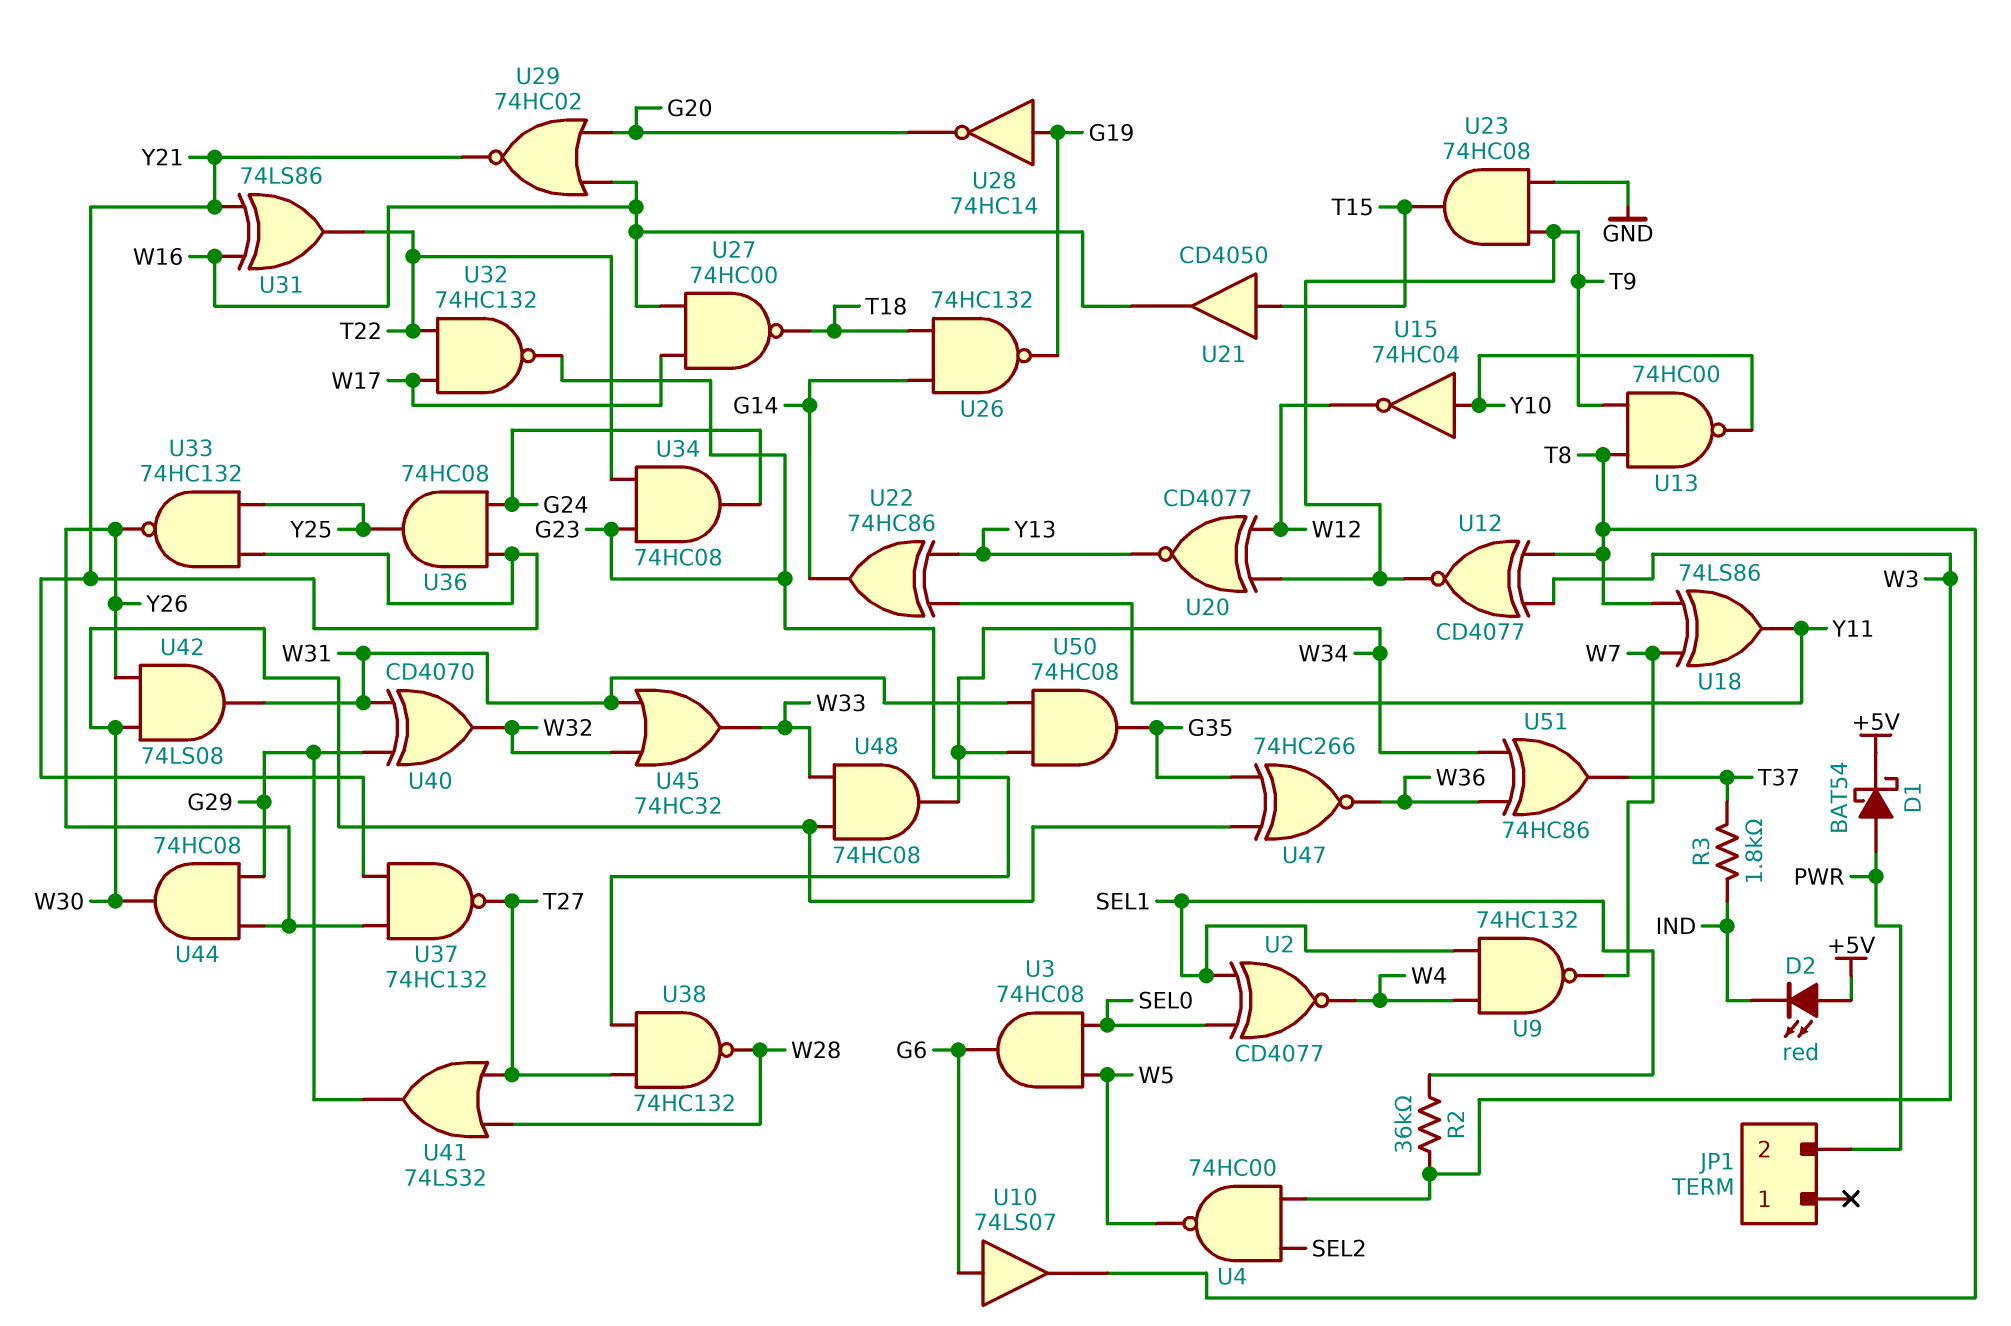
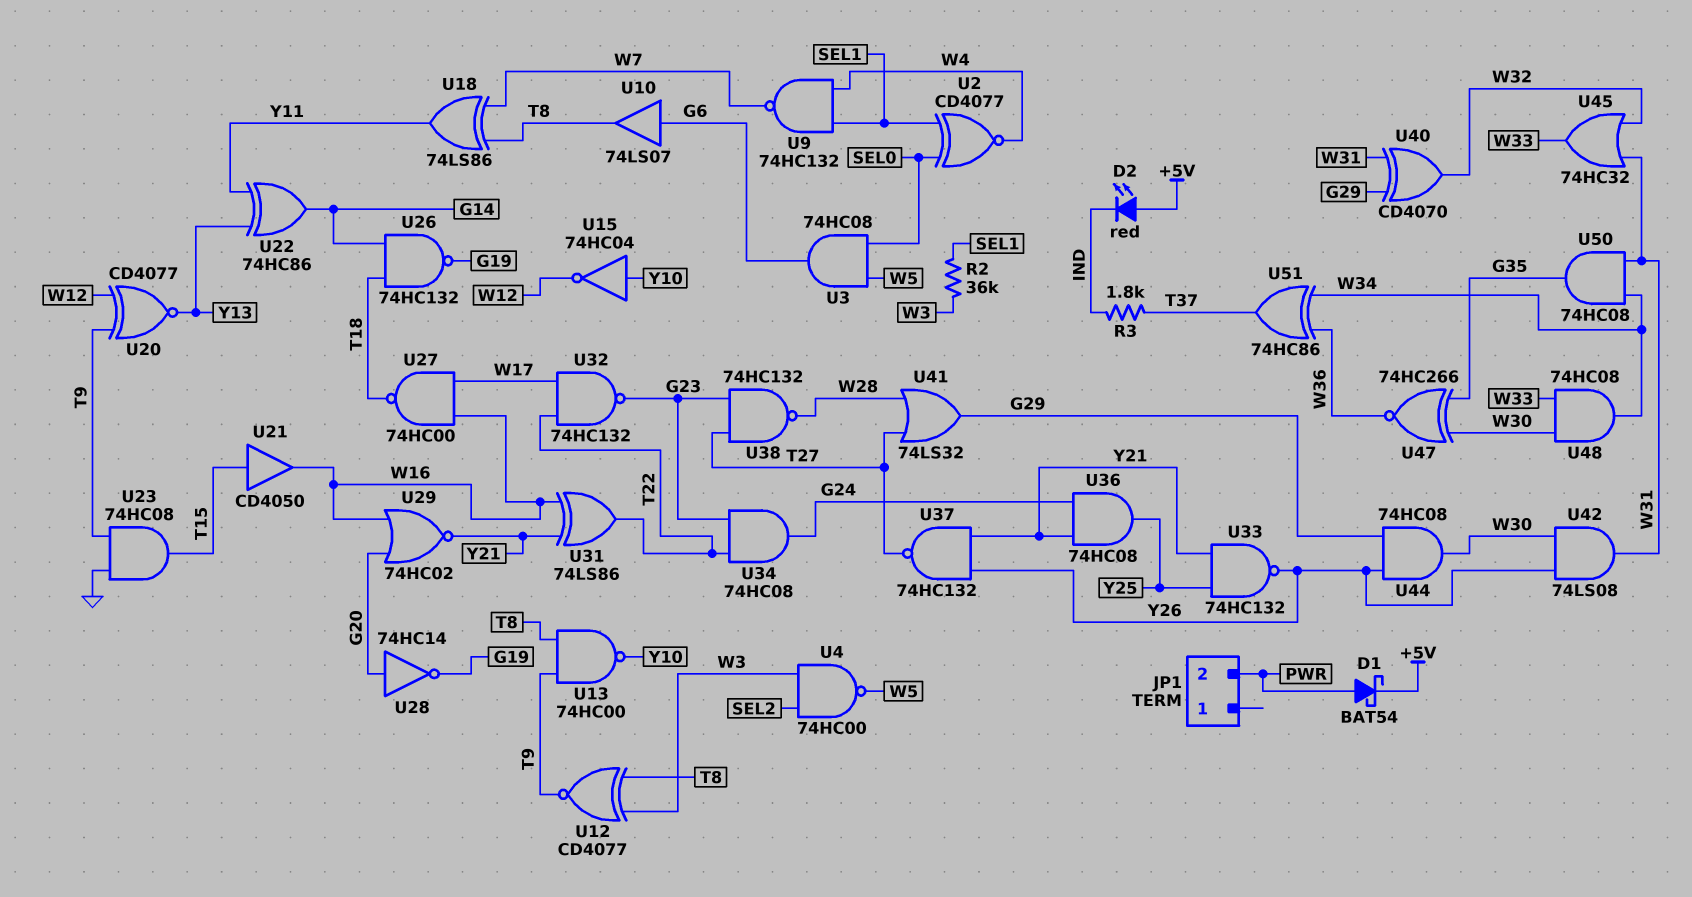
U28: NOT 74HC14 (in G19, out G20) -> NOT 74HC14 (in G20, out G19)

